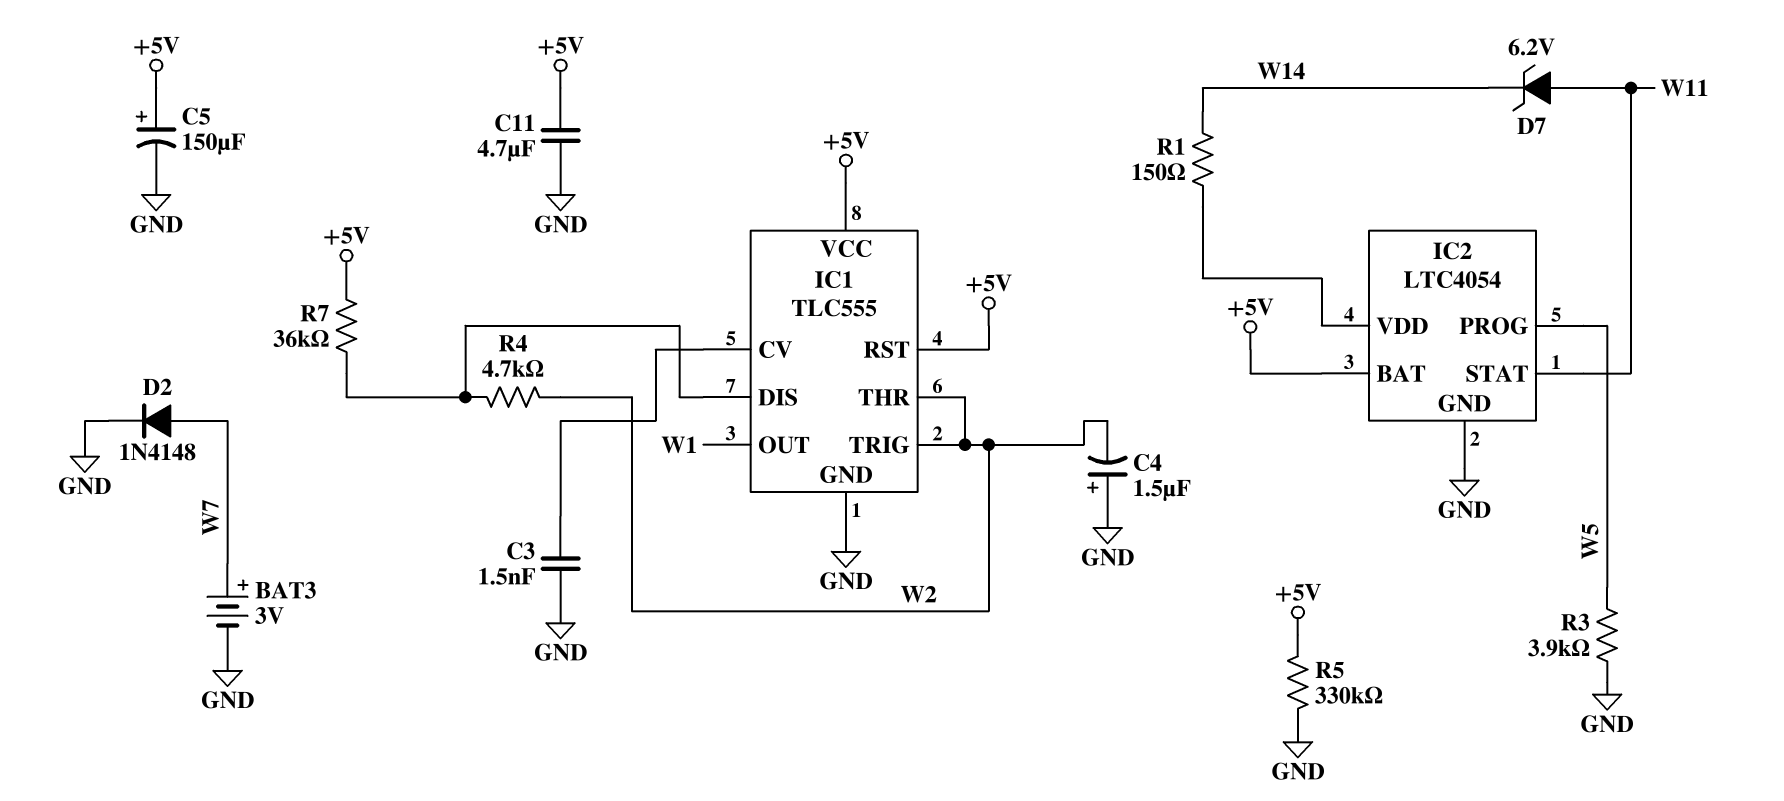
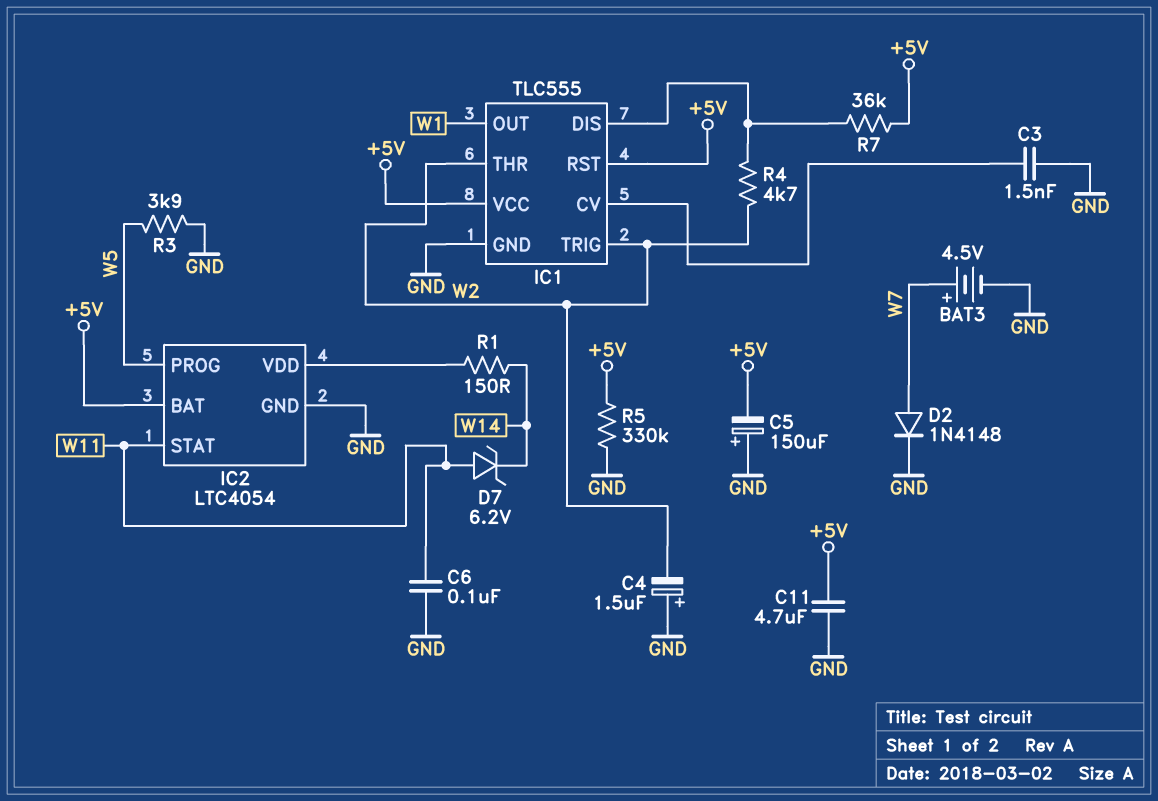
BAT3: 3V (plus W7, minus GND) -> 4.5V (plus W7, minus GND)
C5: 150uF (plus +5V, minus GND) -> 150uF (plus GND, minus +5V)
C6: none -> 100nF (GND, W11)

